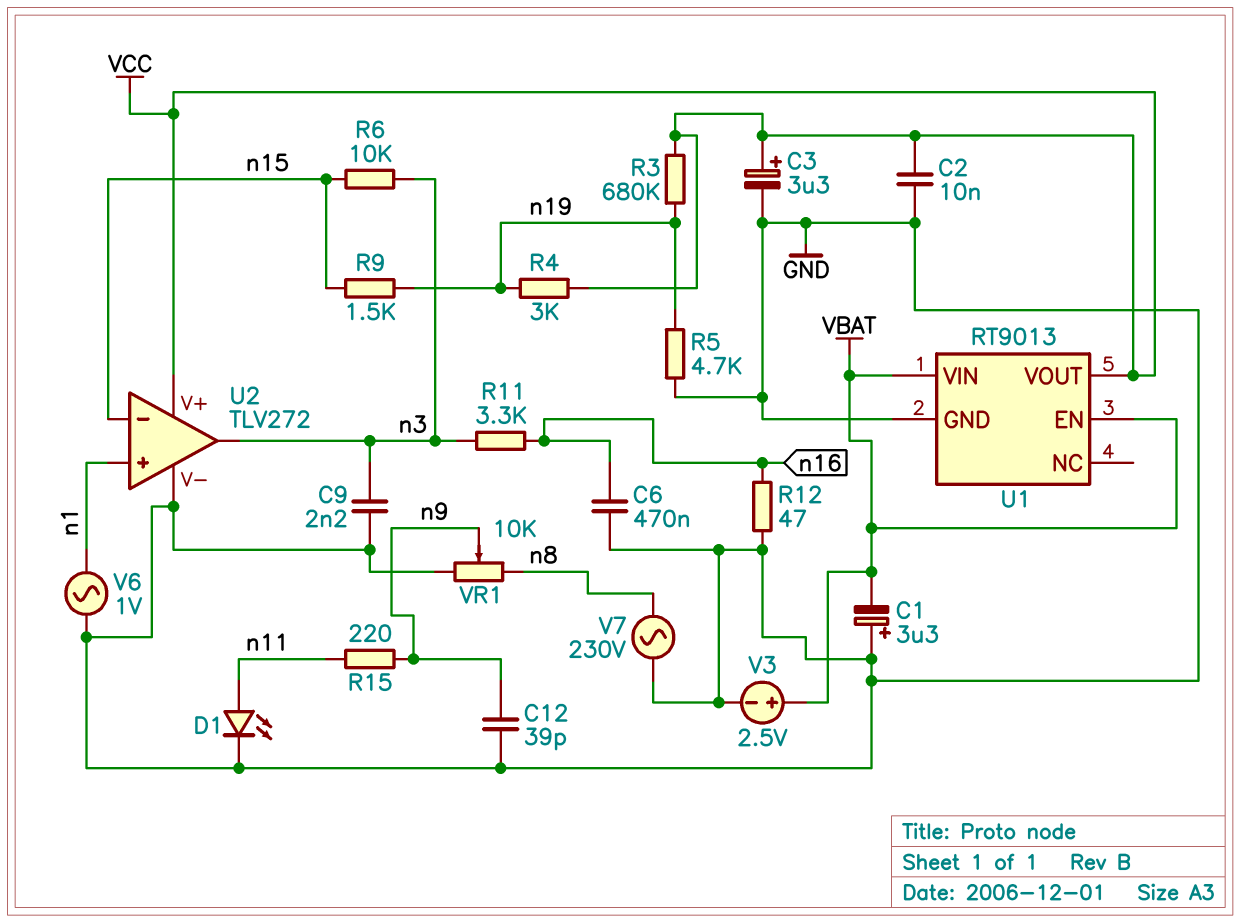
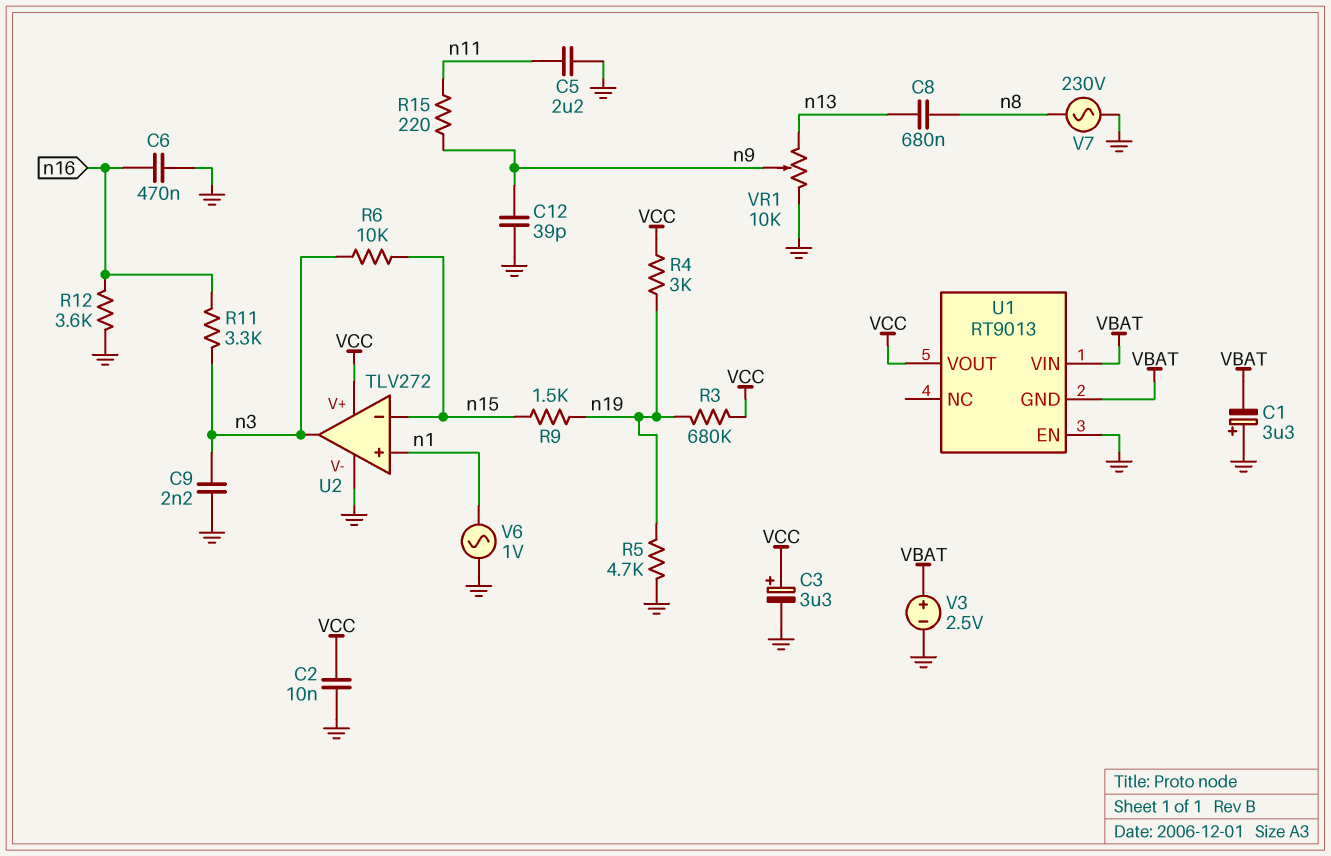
C5: none -> 2.2uF (GND, n11)
C8: none -> 680nF (n8, n13)
D1: LED (A n11, K GND) -> none
R12: 47 (GND, n16) -> 3.6k (GND, n16)
U1 pin EN: VBAT -> GND
U1 pin GND: GND -> VBAT
VR1: 10k (GND, n8, wiper n9) -> 10k (GND, n13, wiper n9)

